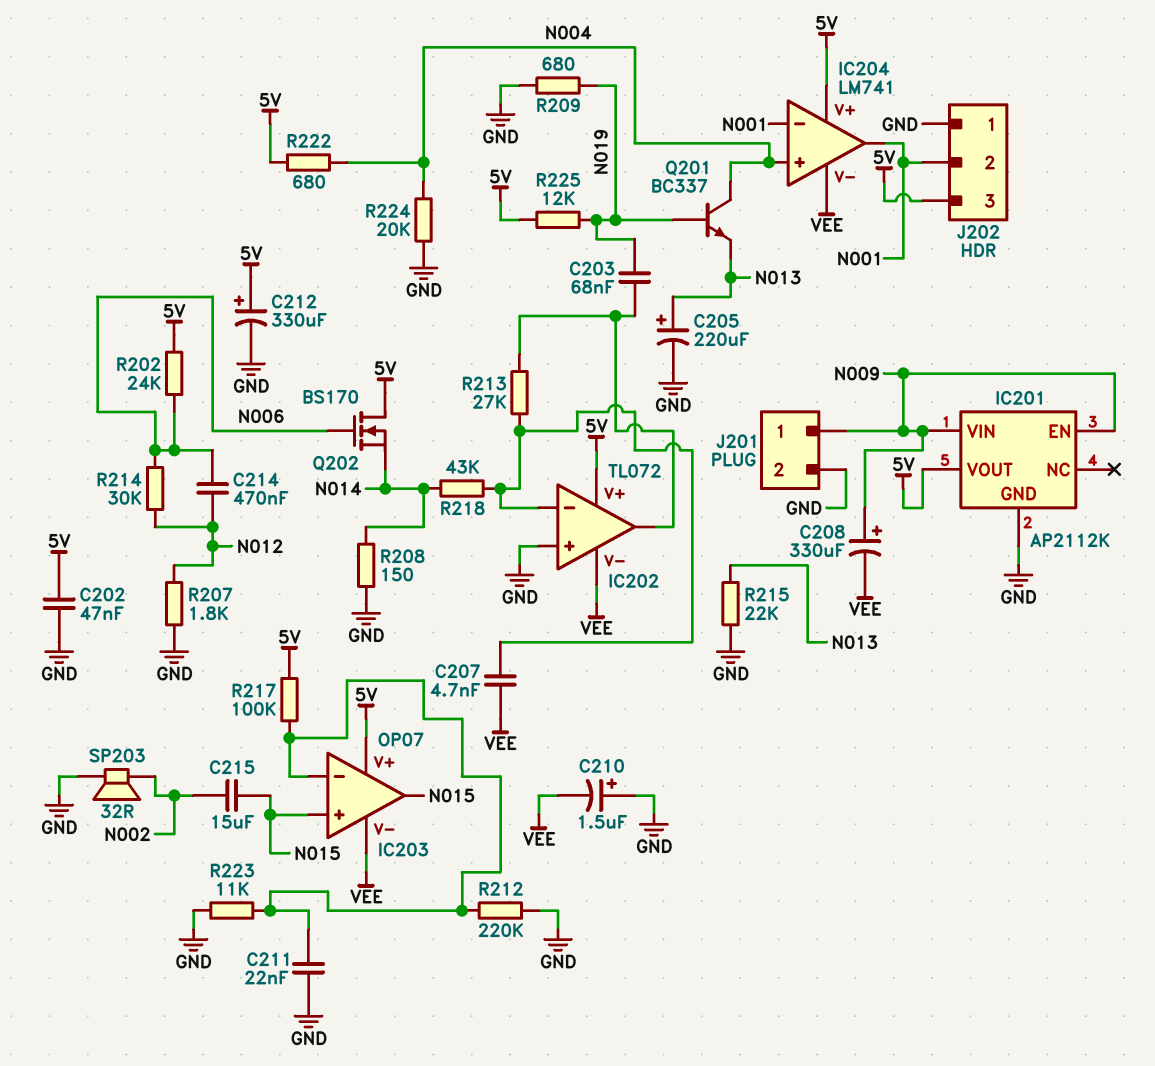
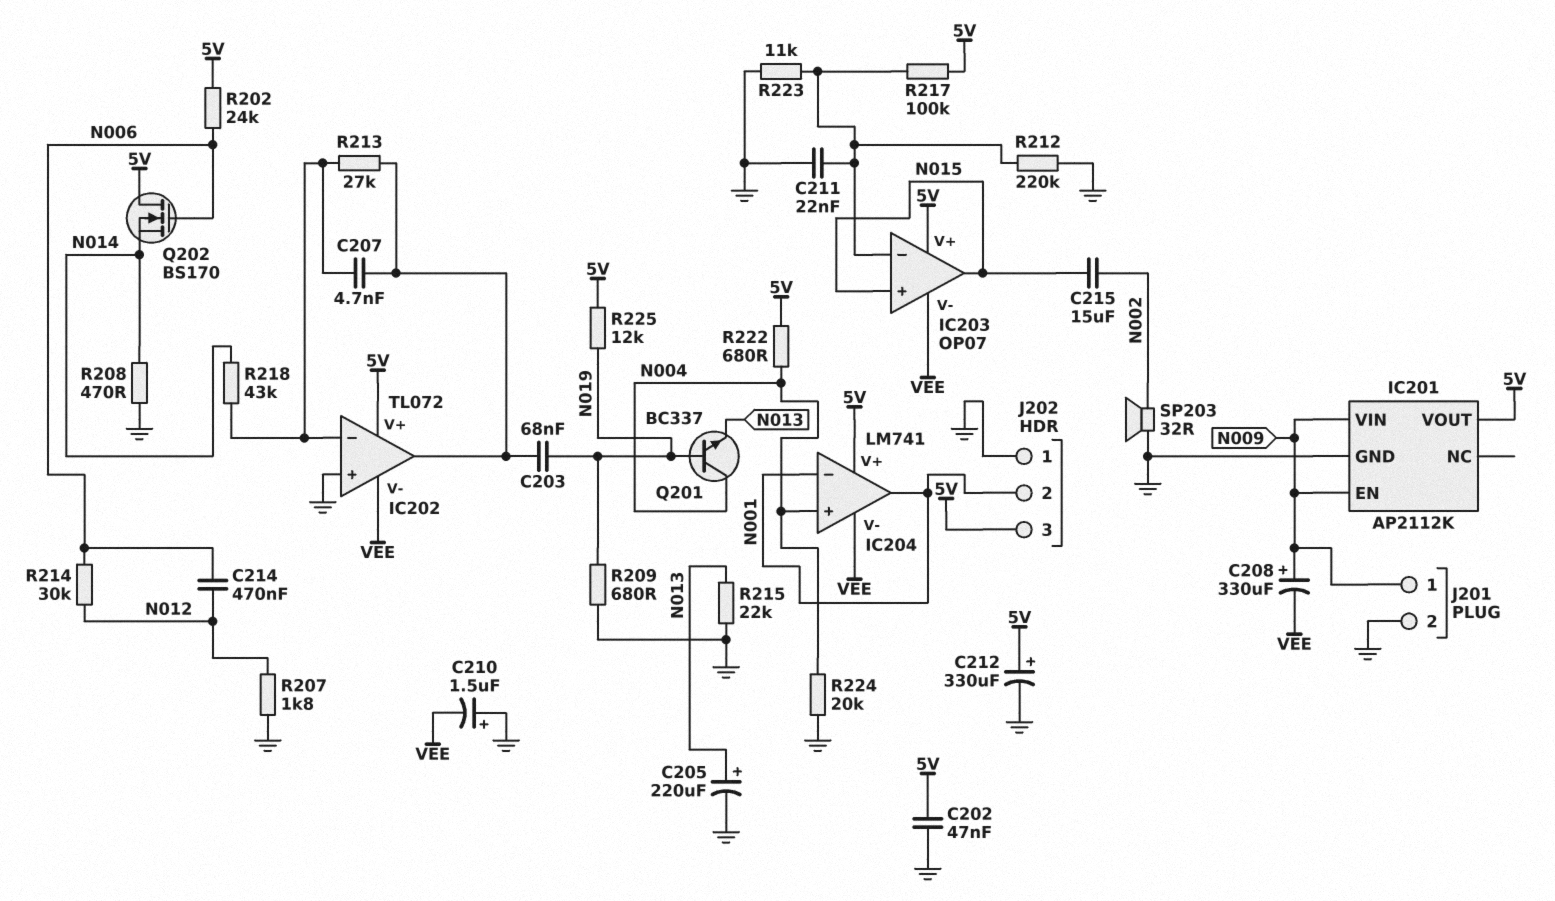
C207: 4.7nF (IC202/in-, VEE) -> 4.7nF (IC202/in-, IC202/out)
R208: 150 (GND, N014) -> 470 (GND, N014)

